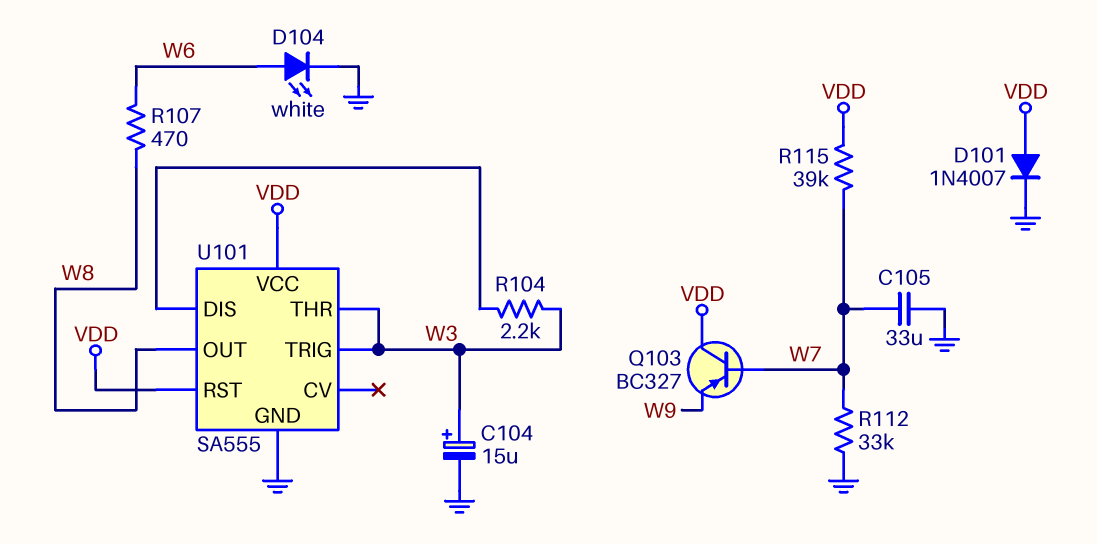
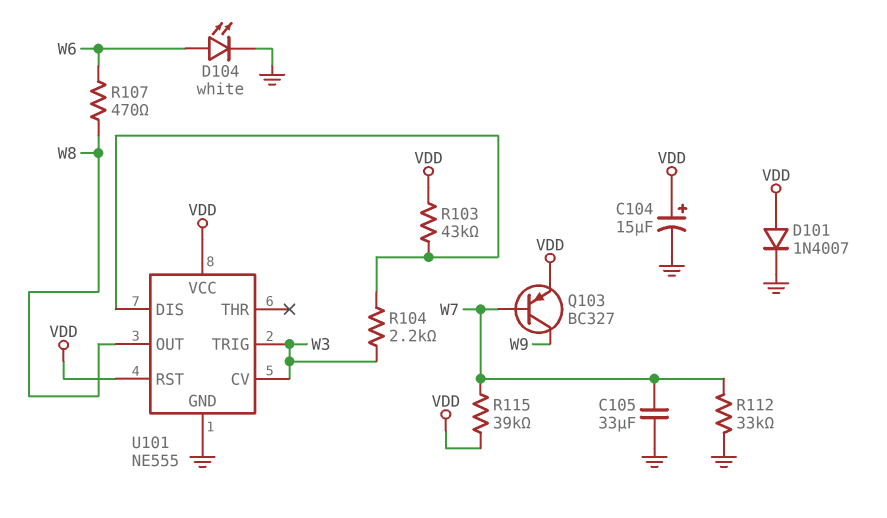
C104: 15uF (plus W3, minus GND) -> 15uF (plus VDD, minus GND)
Q103: PNP BC327 (B W7, C VDD, E W9) -> PNP BC327 (B W7, C W9, E VDD)
R103: none -> 43k (U101/DIS, VDD)
U101: SA555 -> NE555
U101 pin CV: none -> W3
U101 pin THR: W3 -> none

